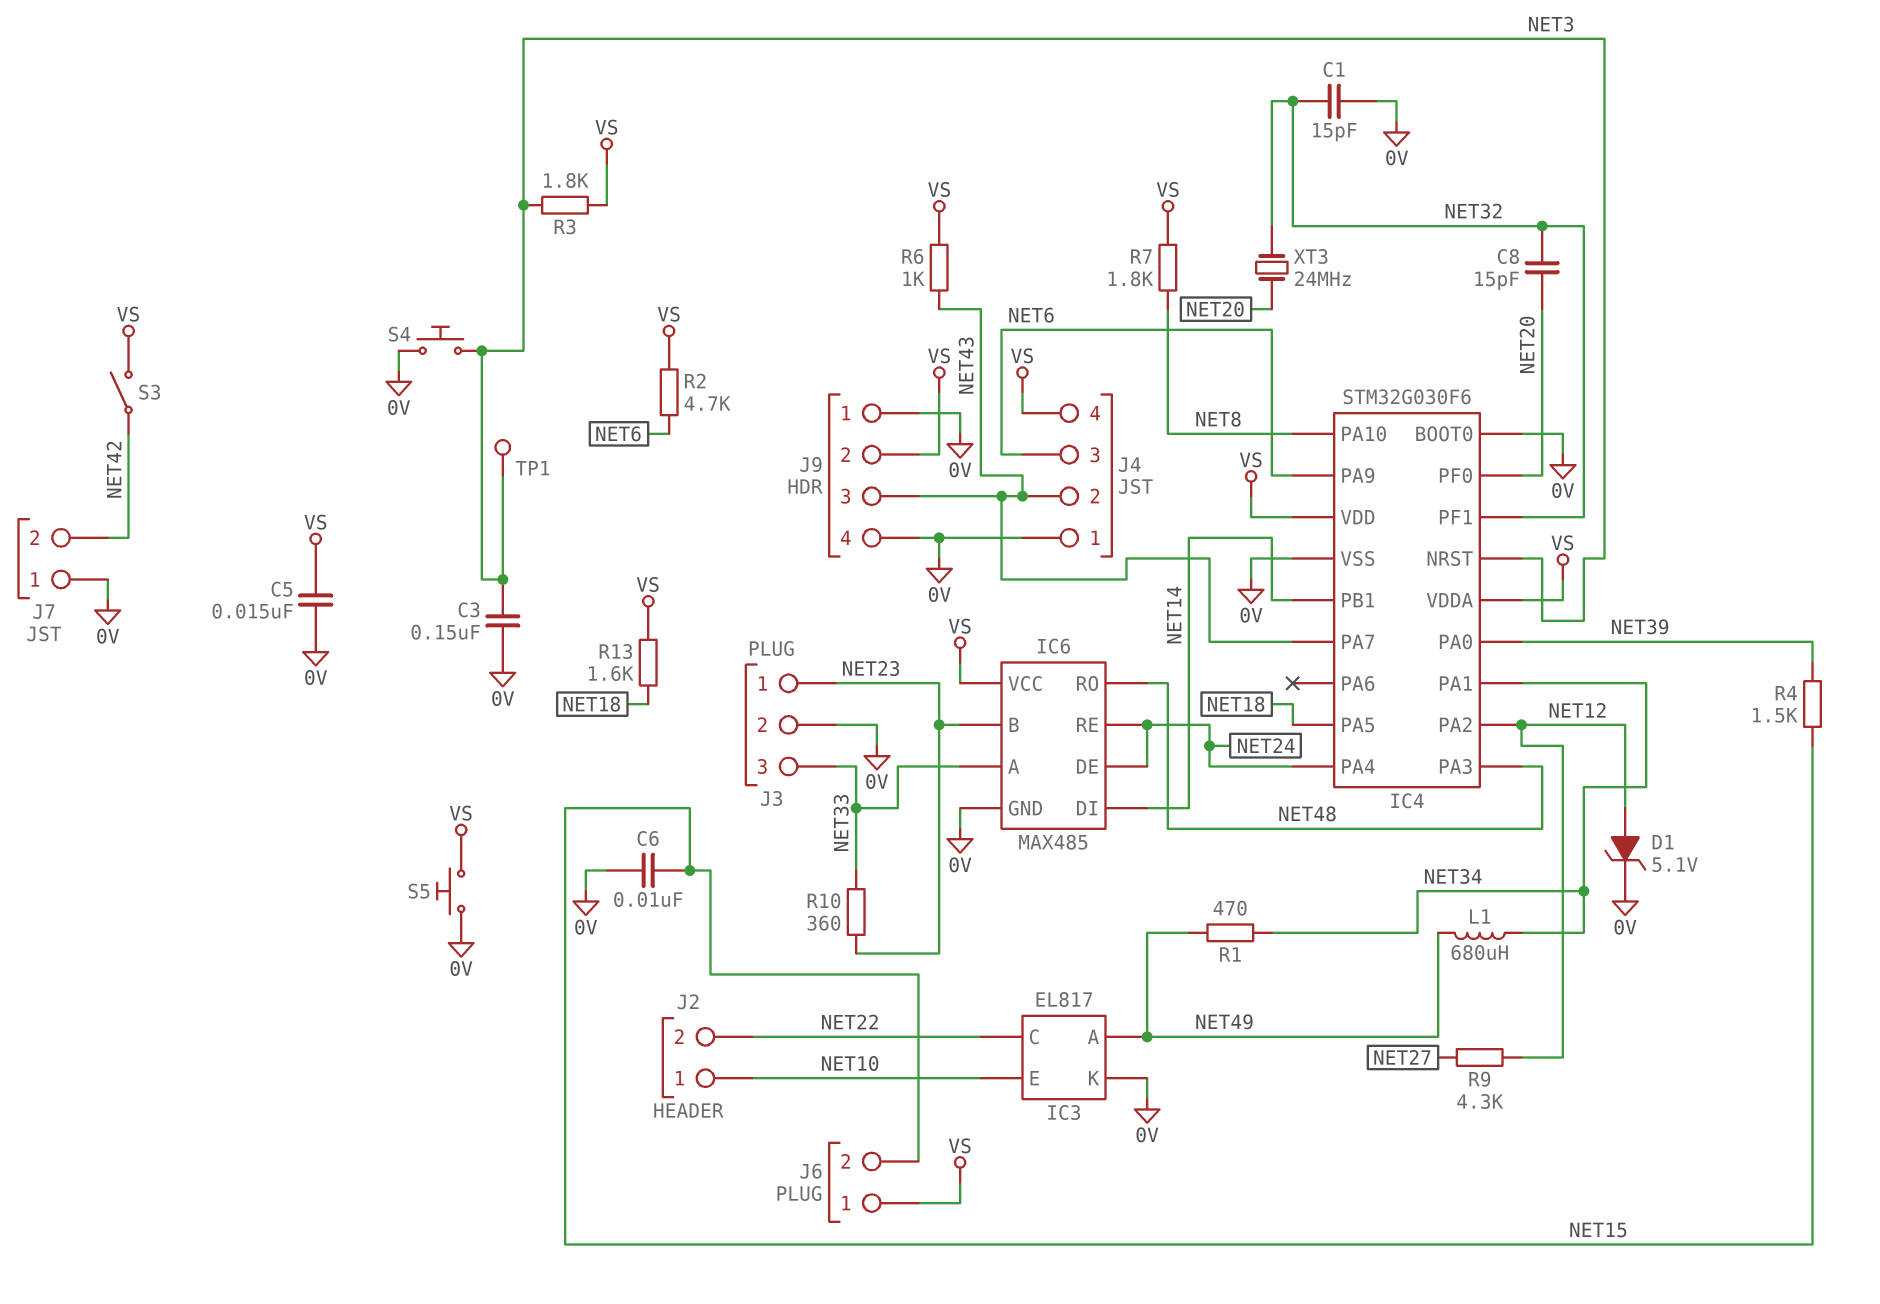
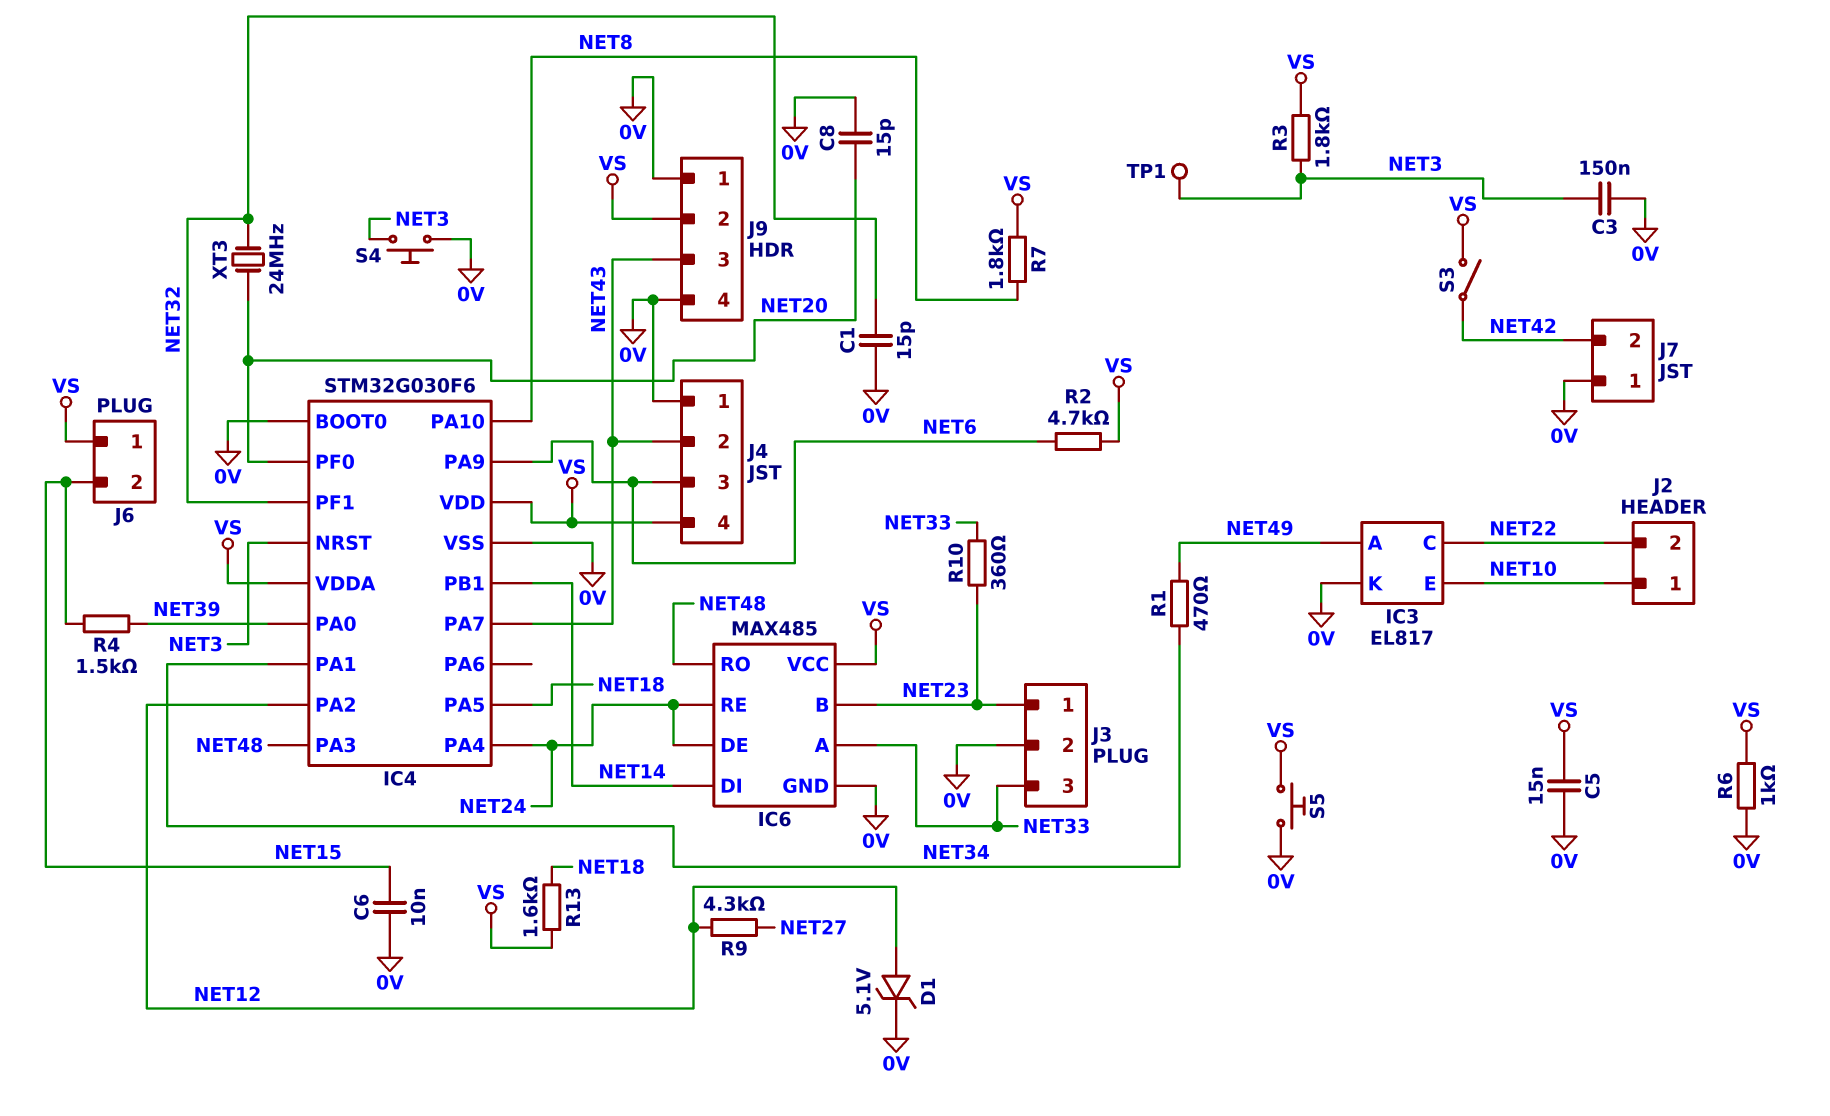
C8: 15pF (NET20, NET32) -> 15pF (0V, NET20)
L1: 680uH (NET34, NET49) -> none
R6: 1k (NET43, VS) -> 1k (0V, VS)

